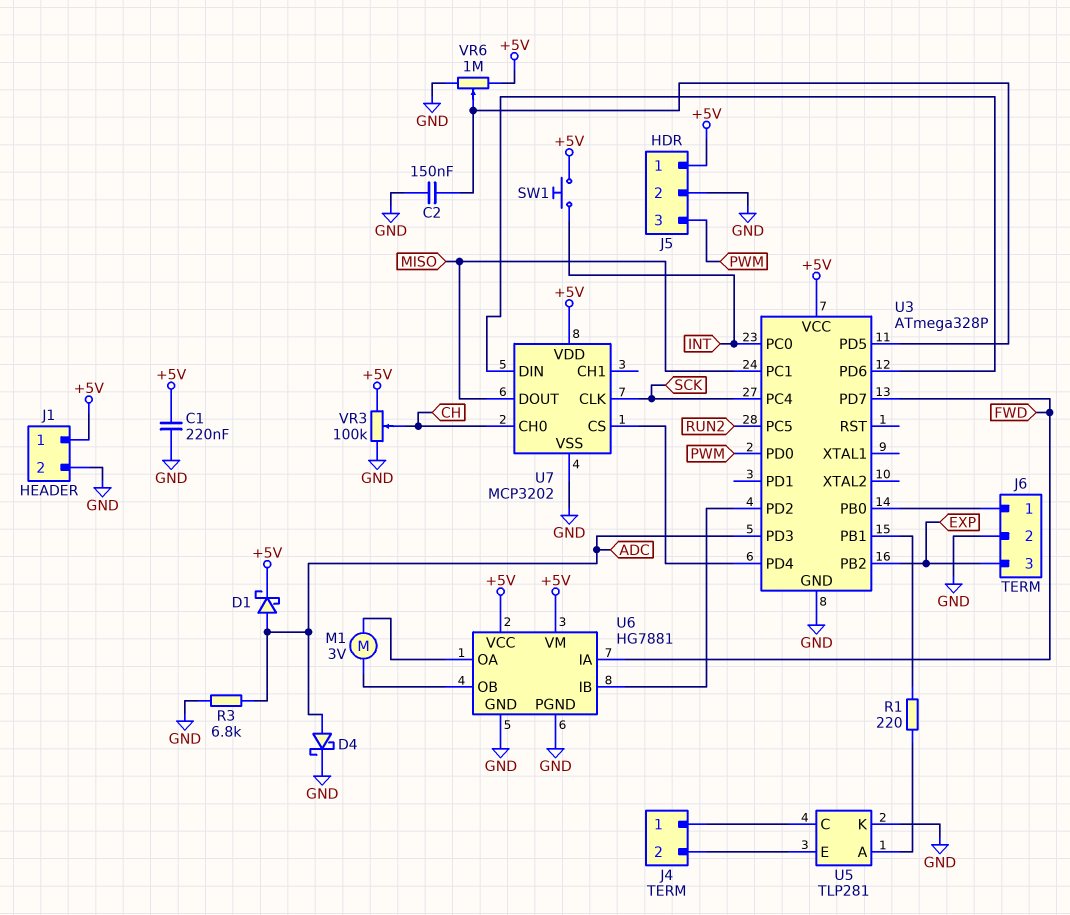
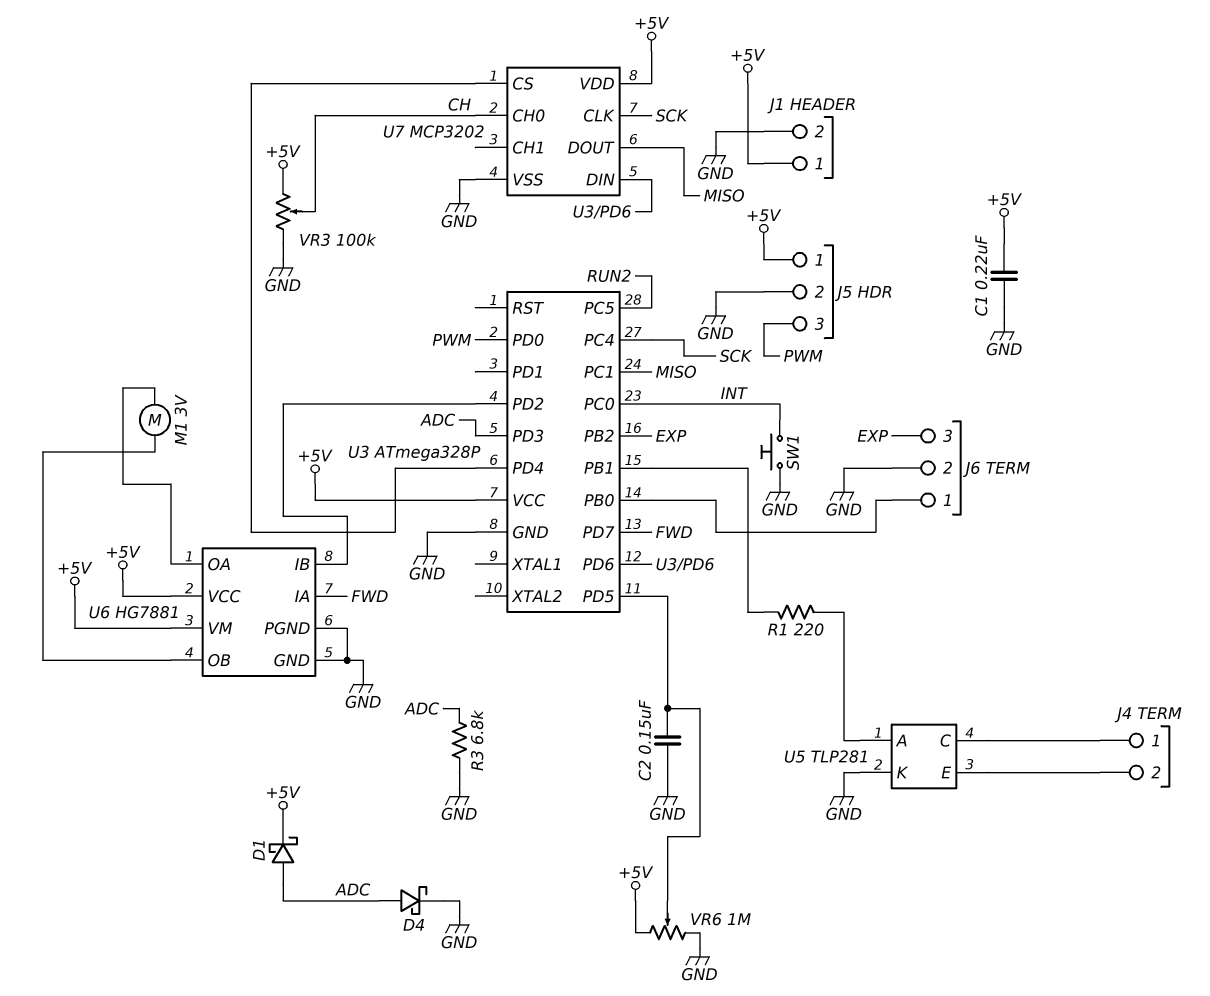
SW1: button (+5V, INT) -> button (GND, INT)

